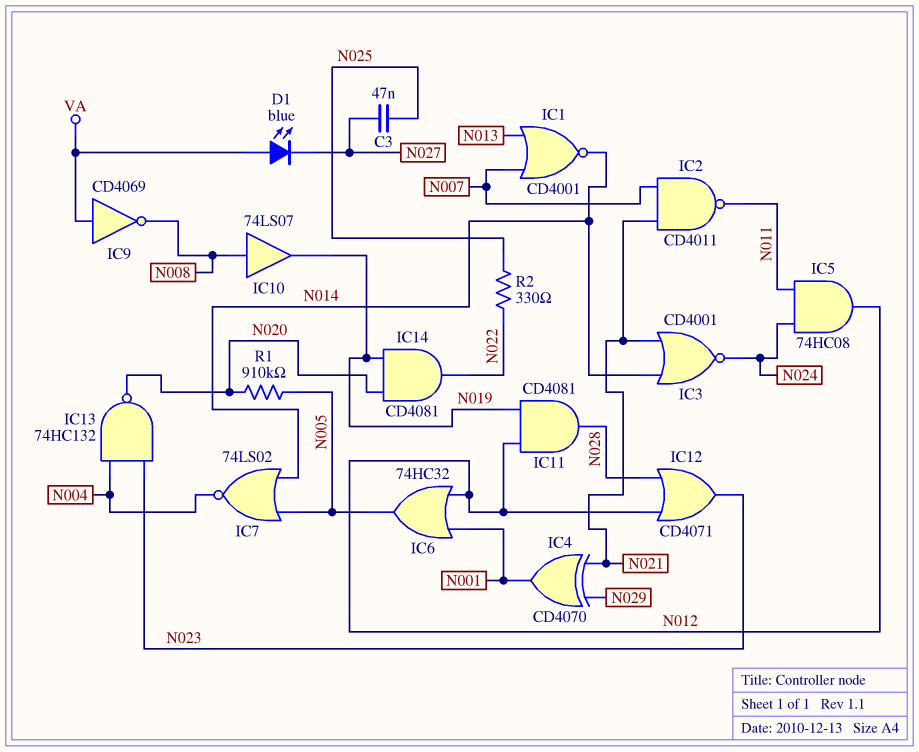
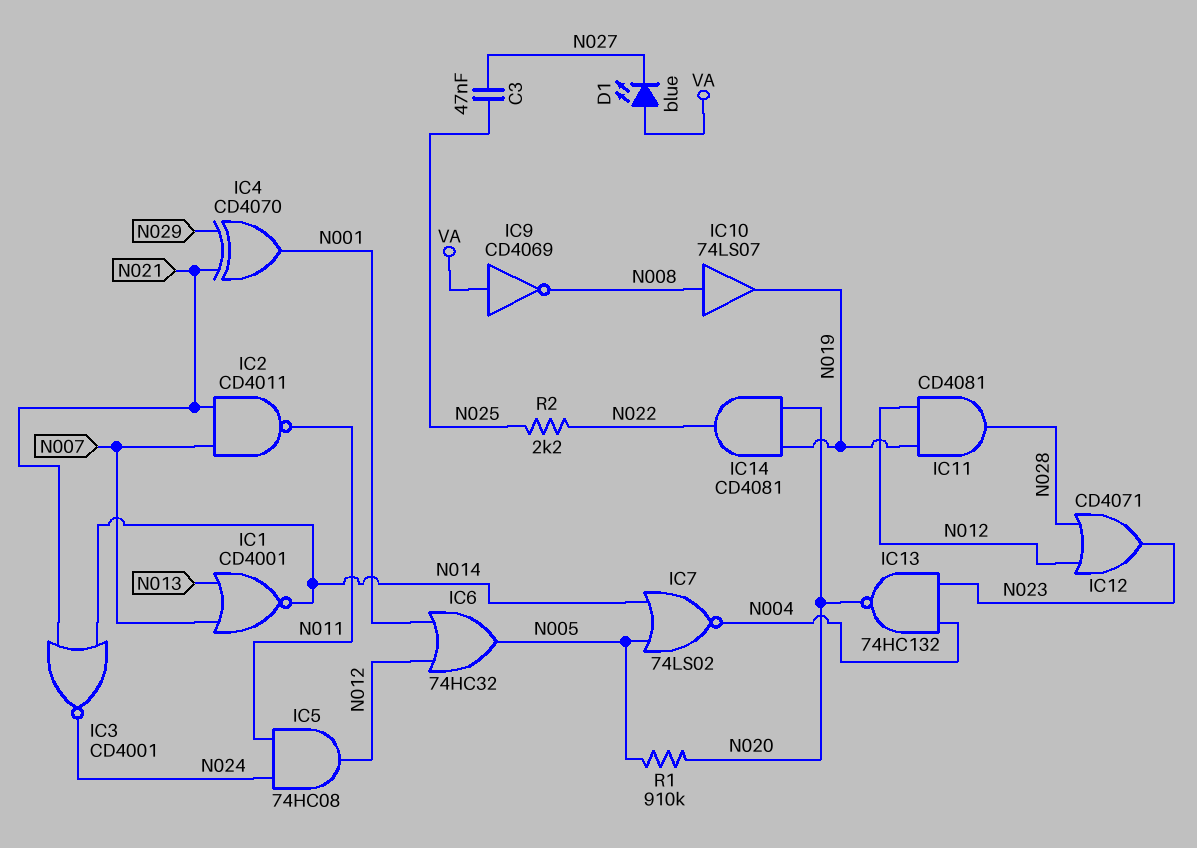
R2: 330 (N022, N025) -> 2.2k (N022, N025)

